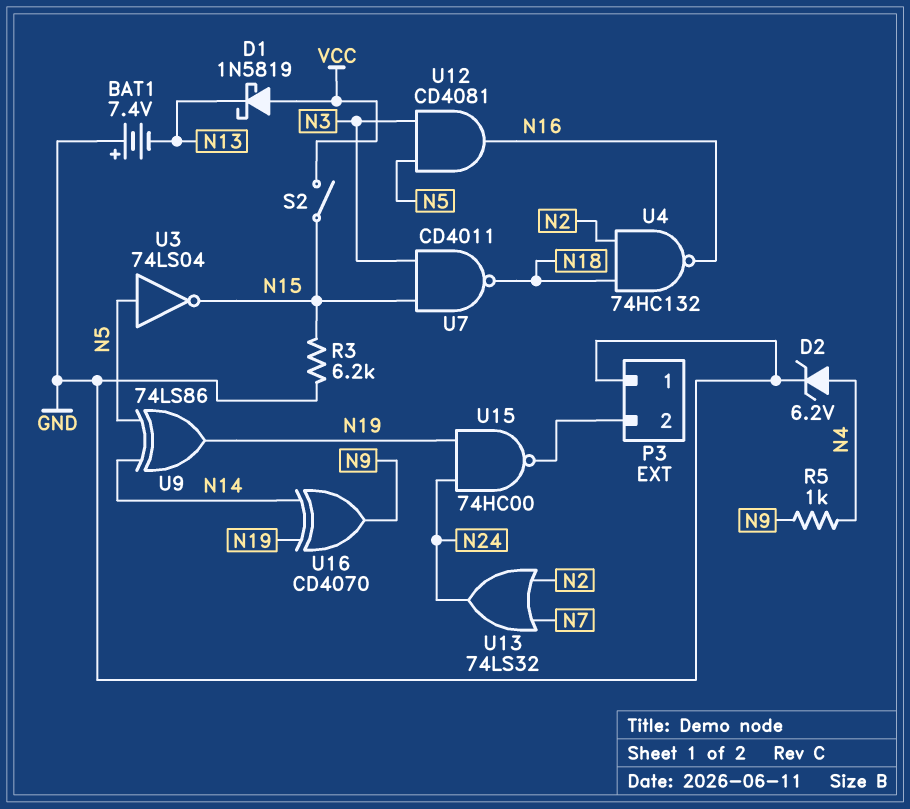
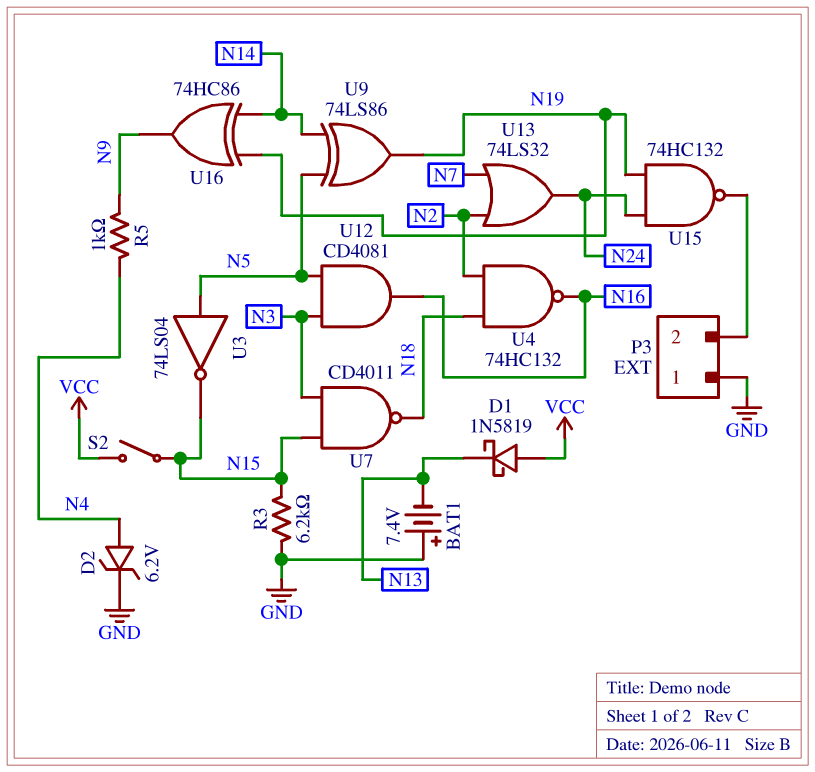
U15: NAND 74HC00 (in N19, in N24, out P3/2) -> NAND 74HC132 (in N19, in N24, out P3/2)
U16: XOR CD4070 (in N14, in N19, out N9) -> XOR 74HC86 (in N14, in N19, out N9)

